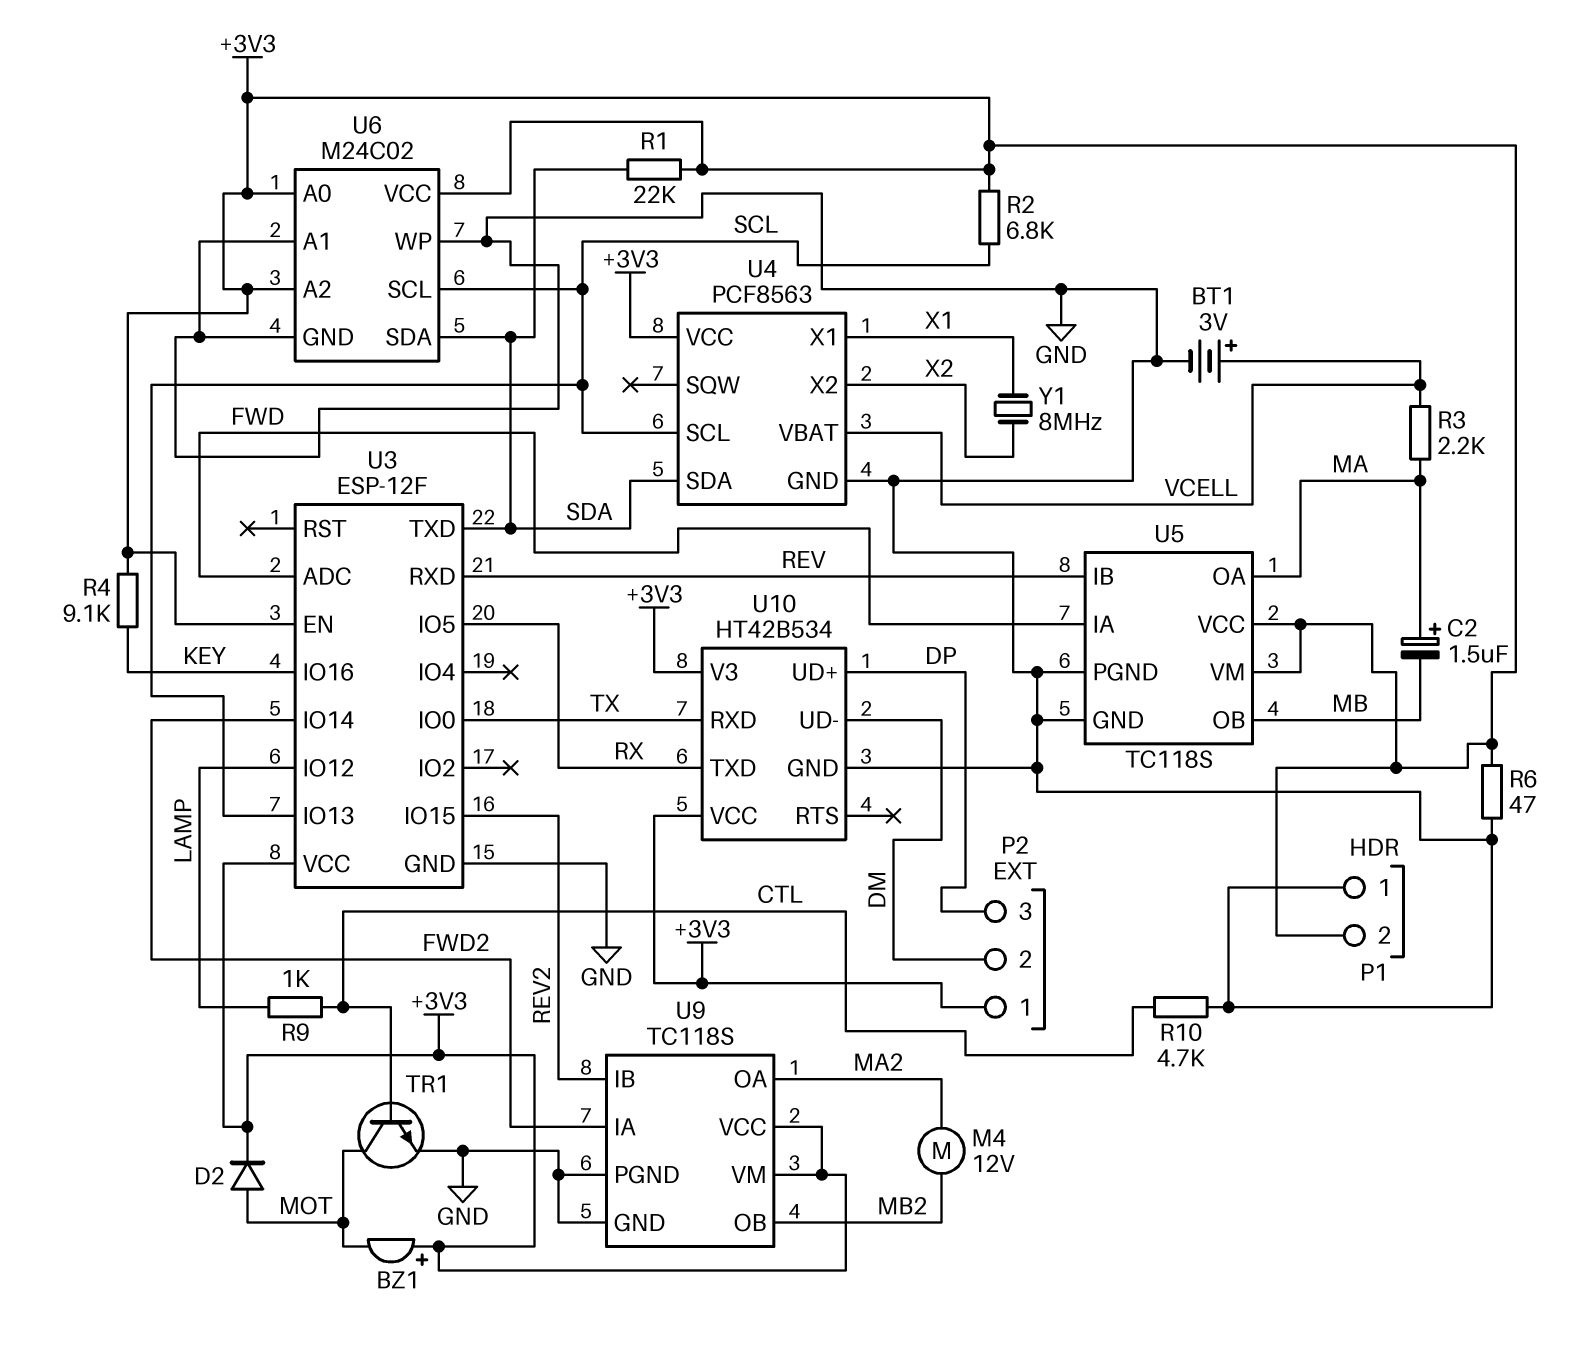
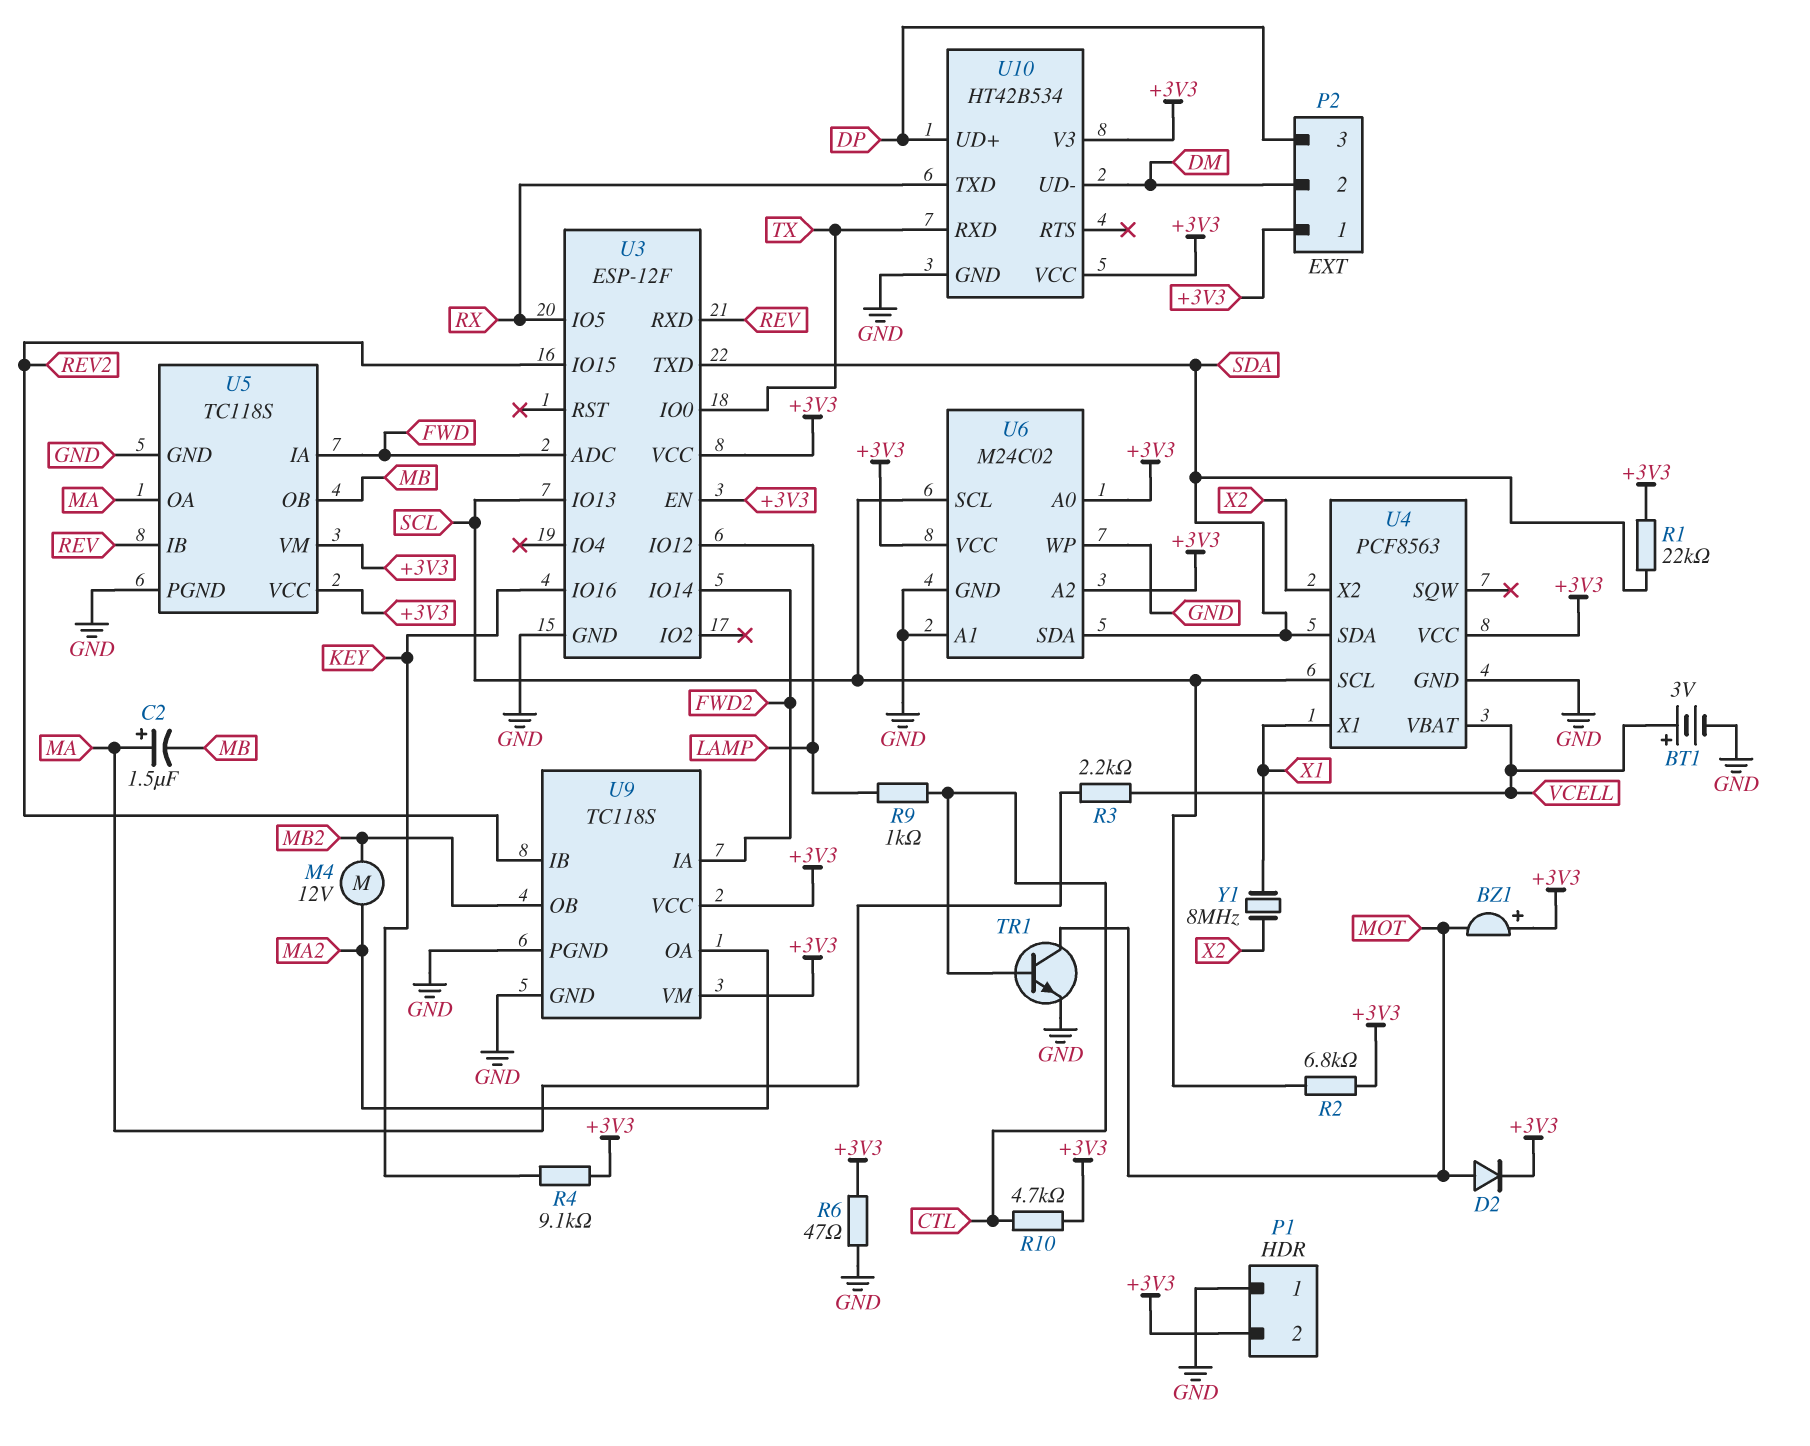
R10: 4.7k (CTL, GND) -> 4.7k (+3V3, CTL)

